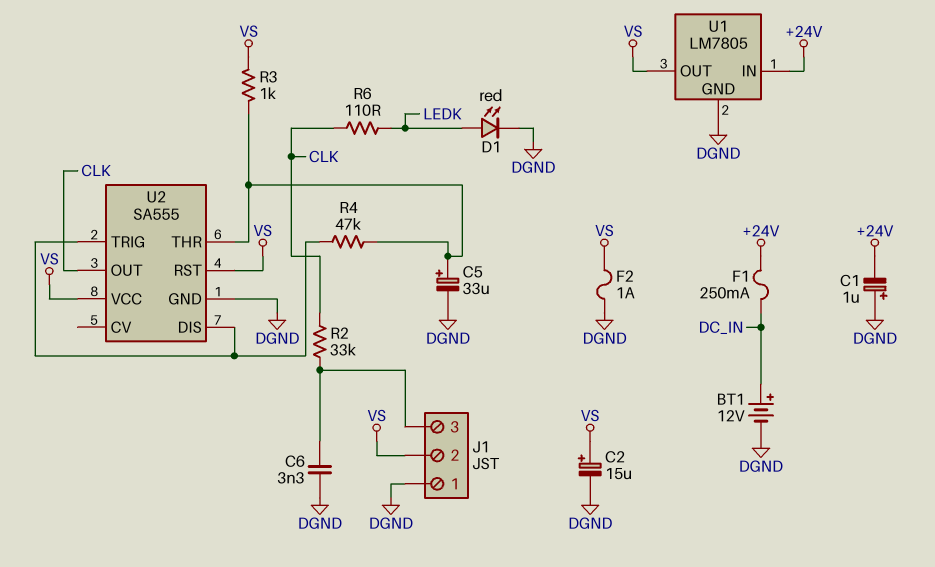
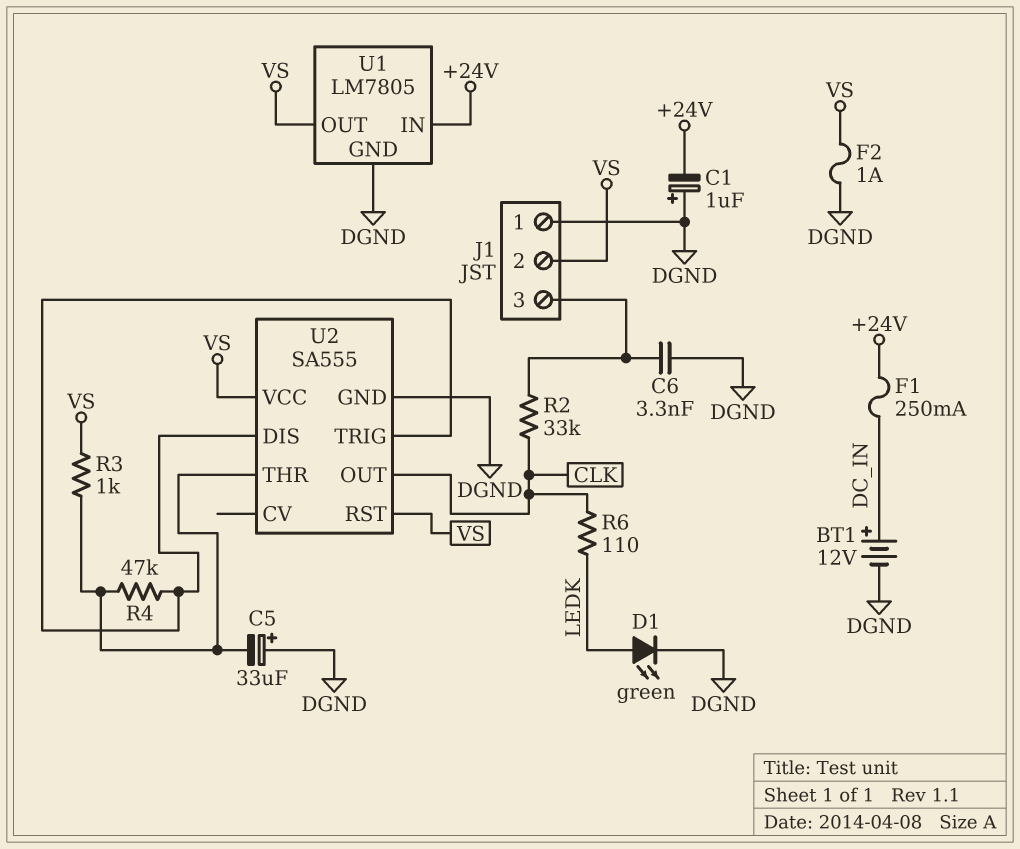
C2: 15uF (plus VS, minus DGND) -> none
C5: 33uF (plus U2/THR, minus DGND) -> 33uF (plus DGND, minus U2/THR)
D1: LED red (A LEDK, K DGND) -> LED green (A LEDK, K DGND)

